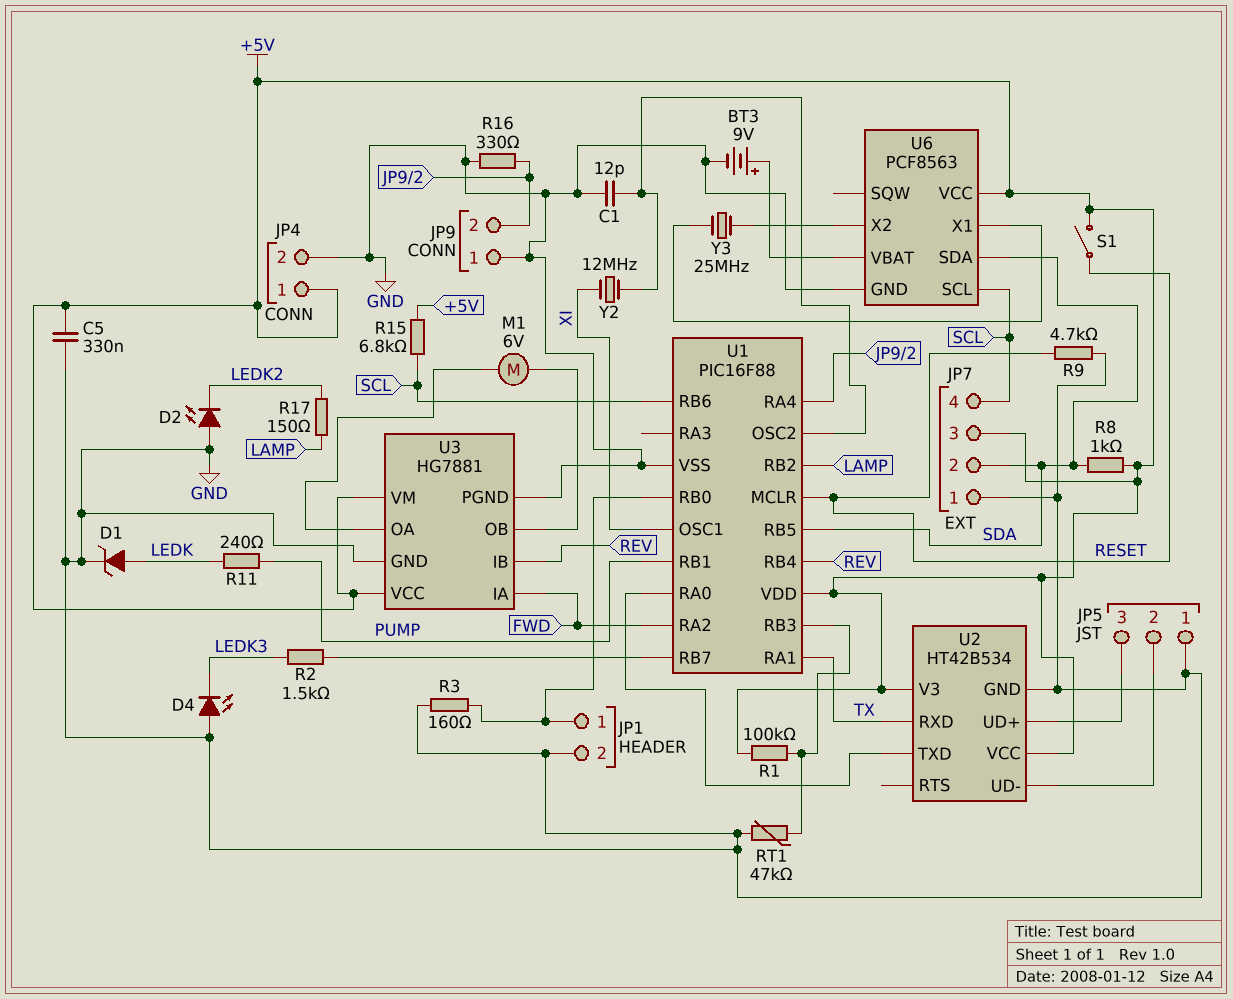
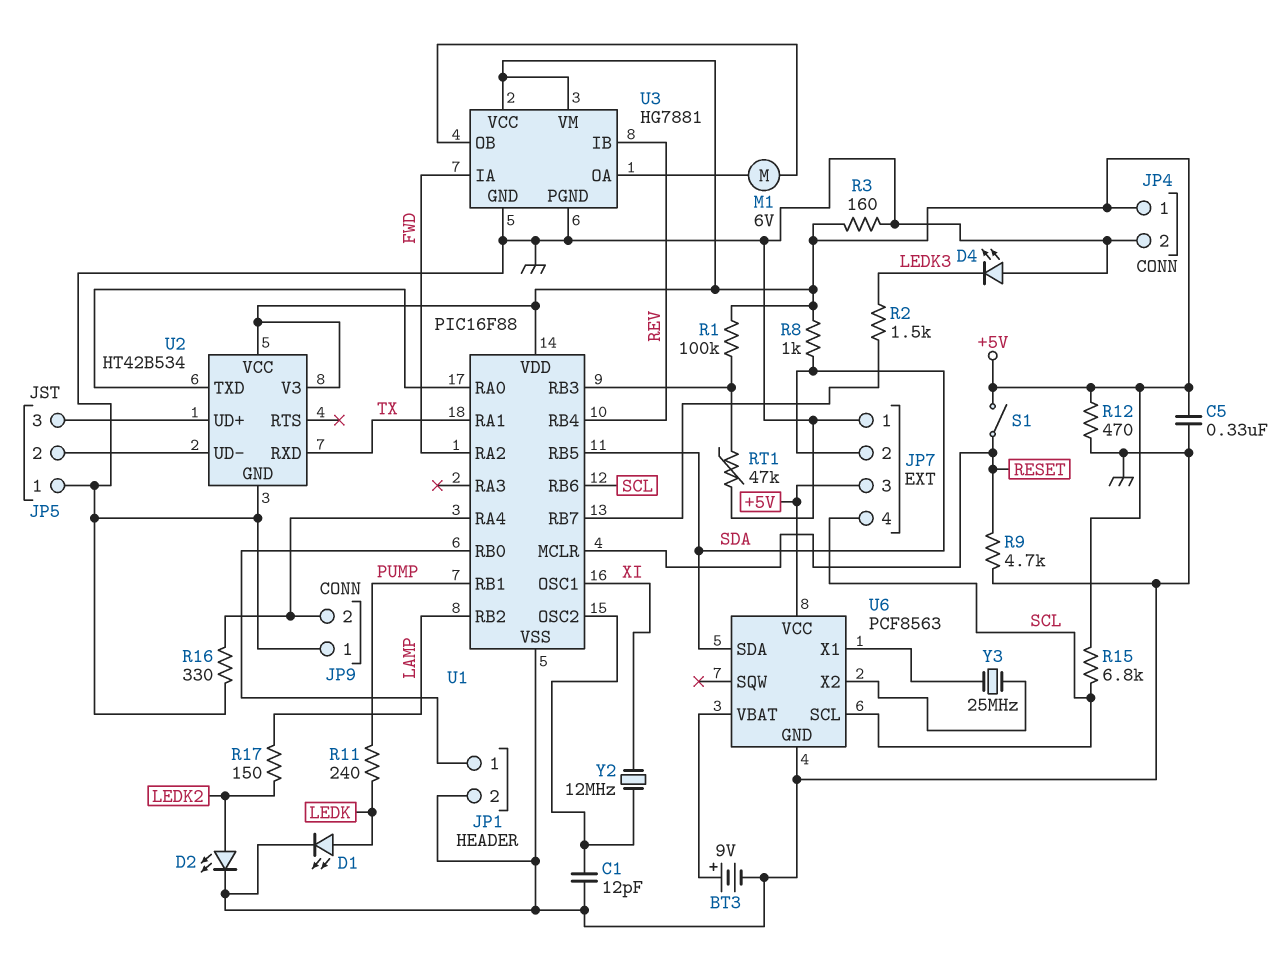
D1: zener (A LEDK, K GND) -> LED (A LEDK, K GND)
D2: LED (A GND, K LEDK2) -> LED (A LEDK2, K GND)
R3: 160 (GND, JP1/1) -> 160 (+5V, GND)
R12: none -> 470 (+5V, GND)

